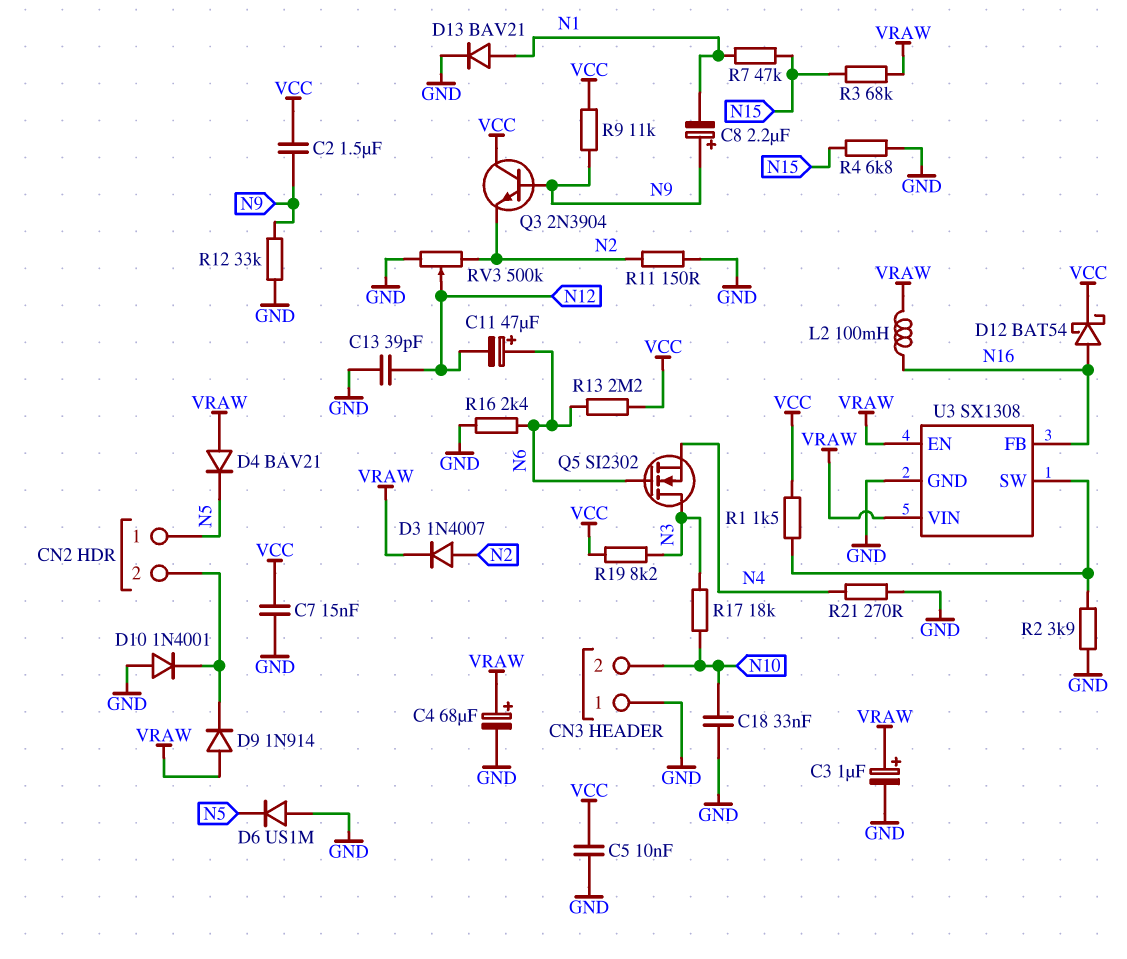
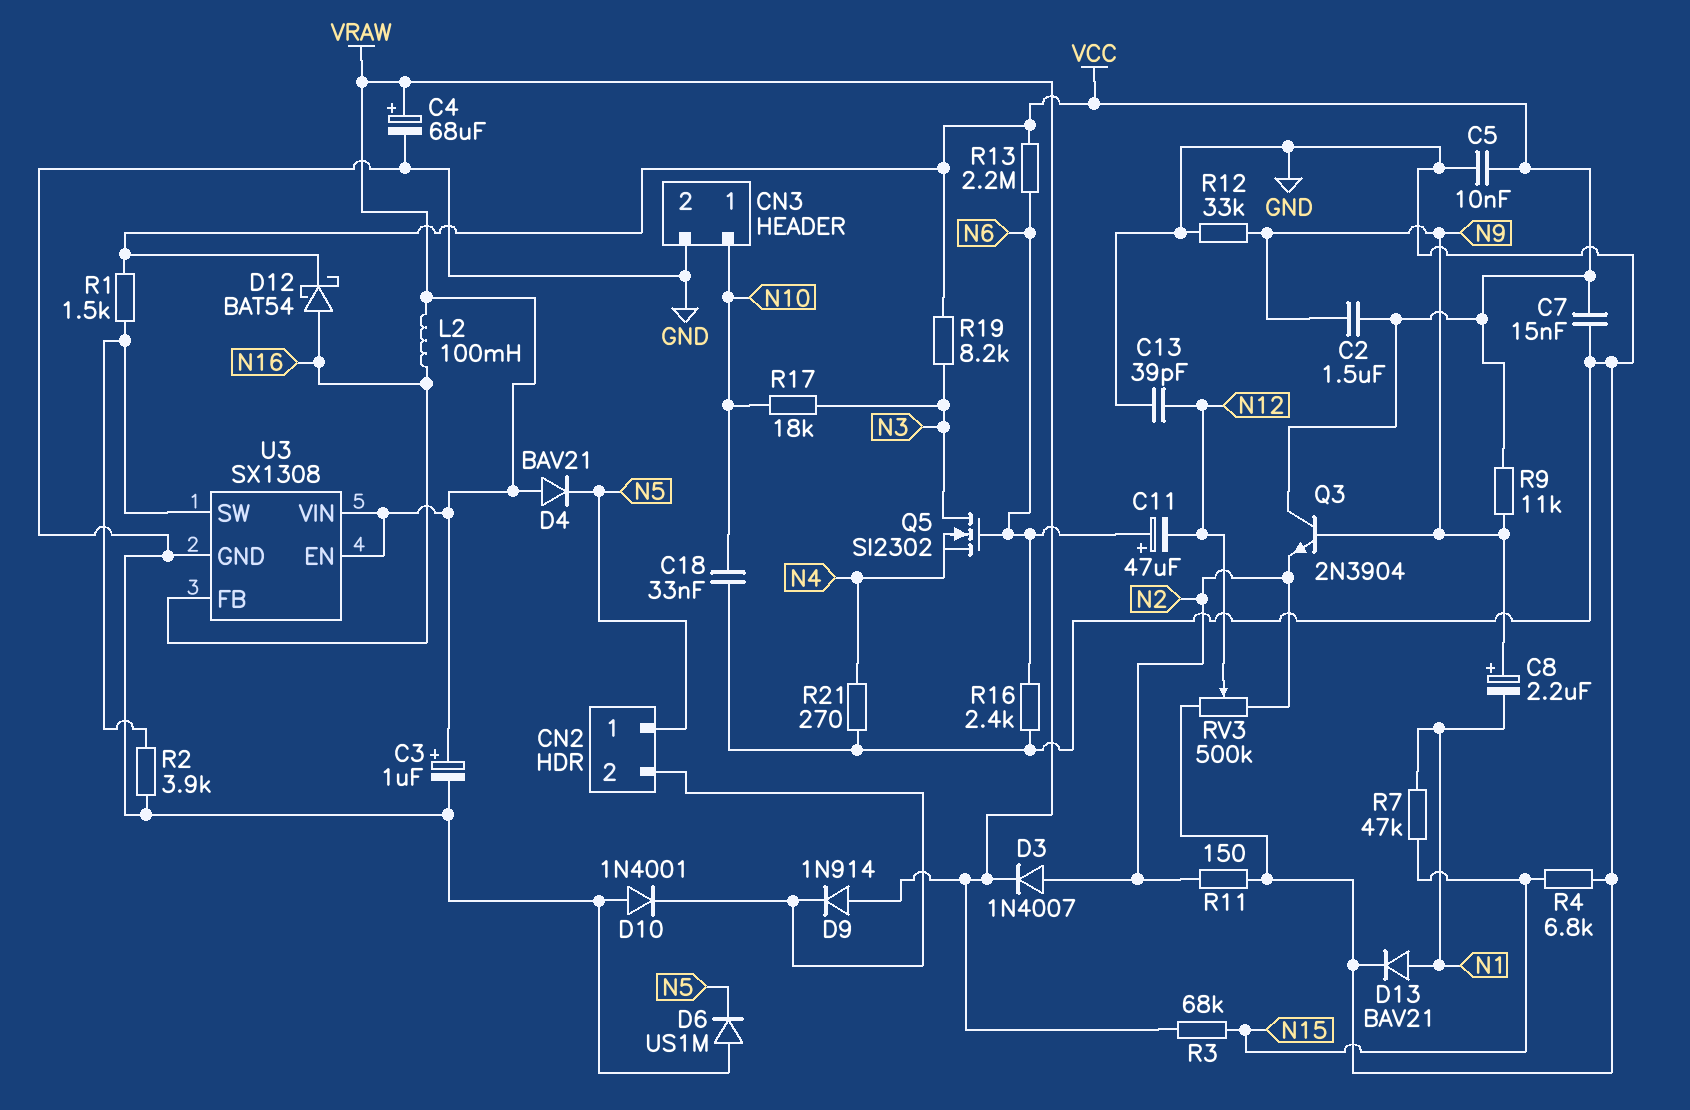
CN3 pin 1: GND -> N10
CN3 pin 2: N10 -> GND

